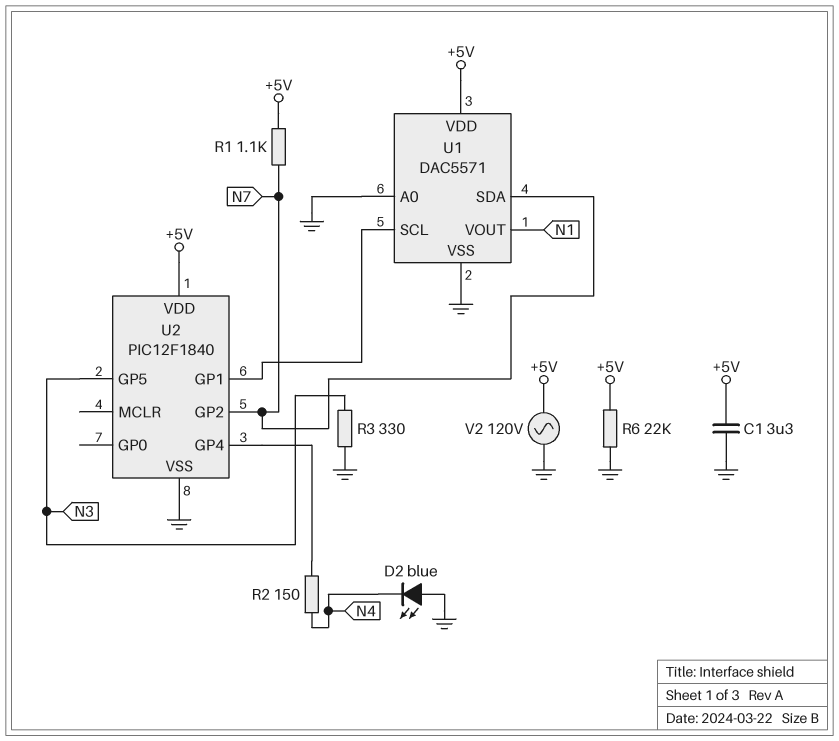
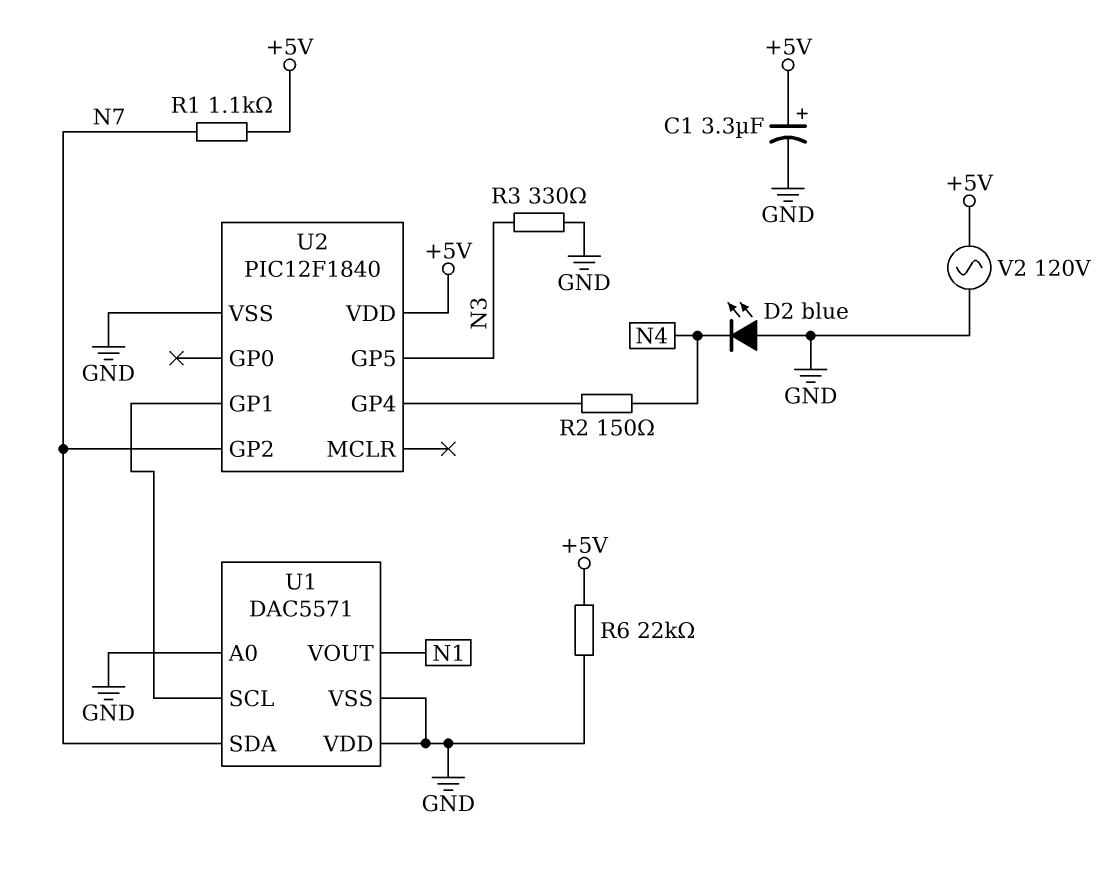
C1: 3.3uF (+5V, GND) -> 3.3uF (plus +5V, minus GND)
U1 pin VDD: +5V -> GND

